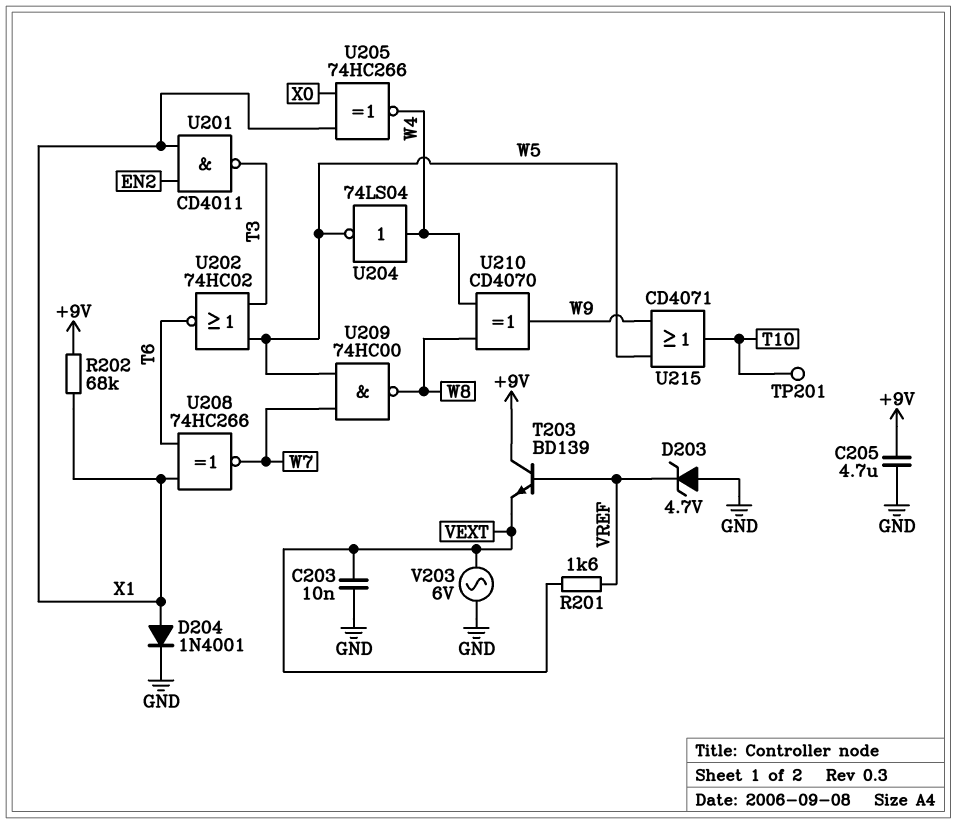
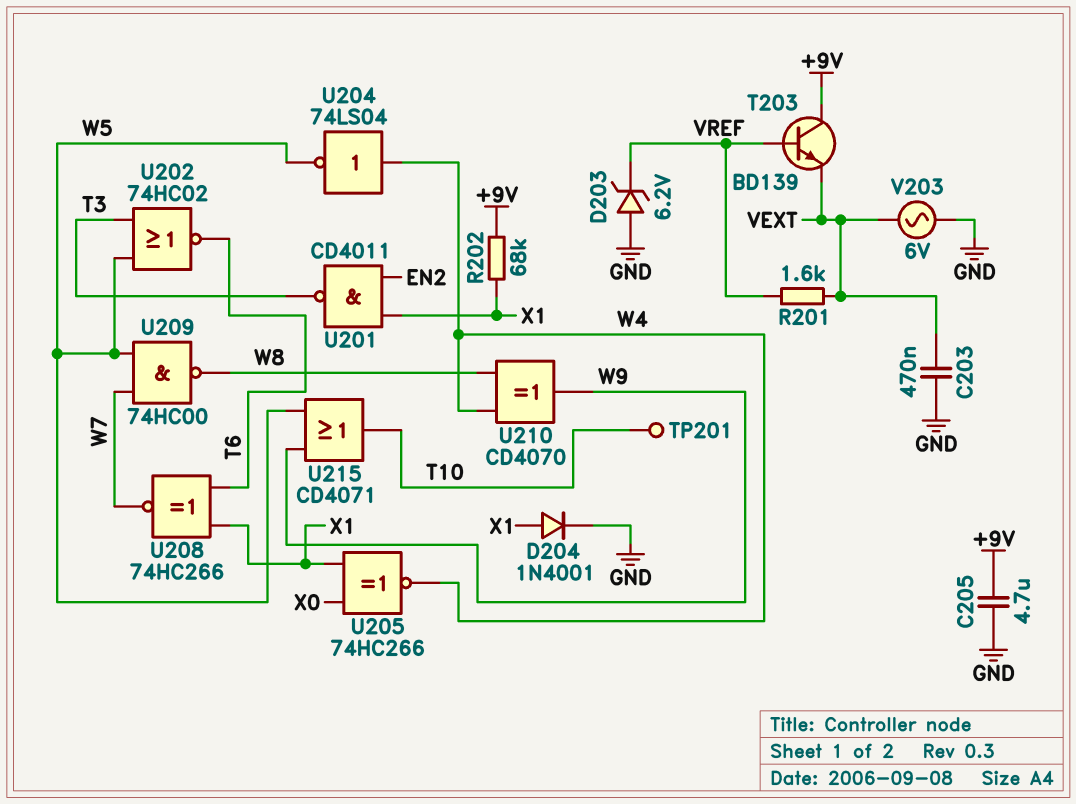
C203: 10nF (GND, VEXT) -> 470nF (GND, VEXT)
D203: zener 4.7V (A GND, K VREF) -> zener 6.2V (A GND, K VREF)

